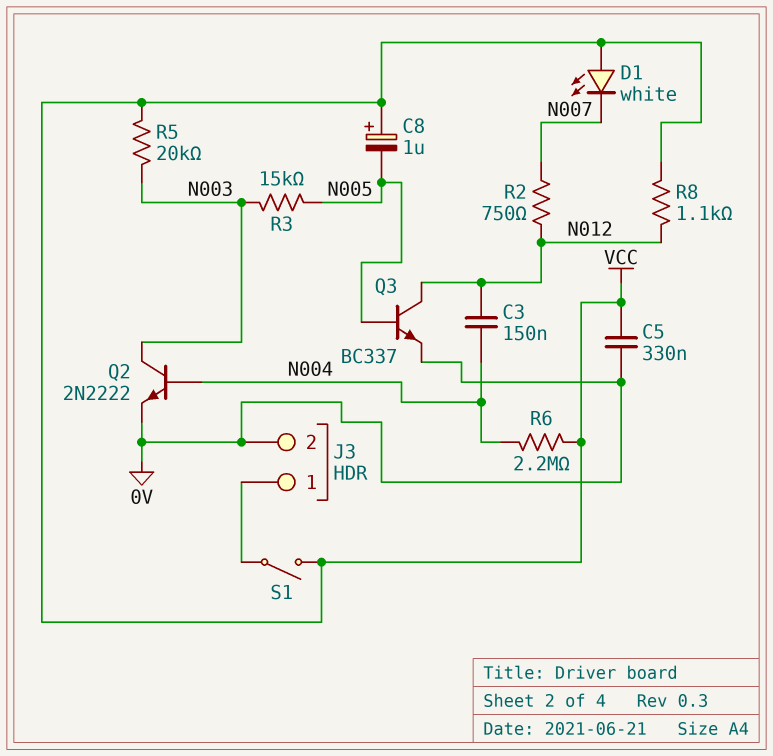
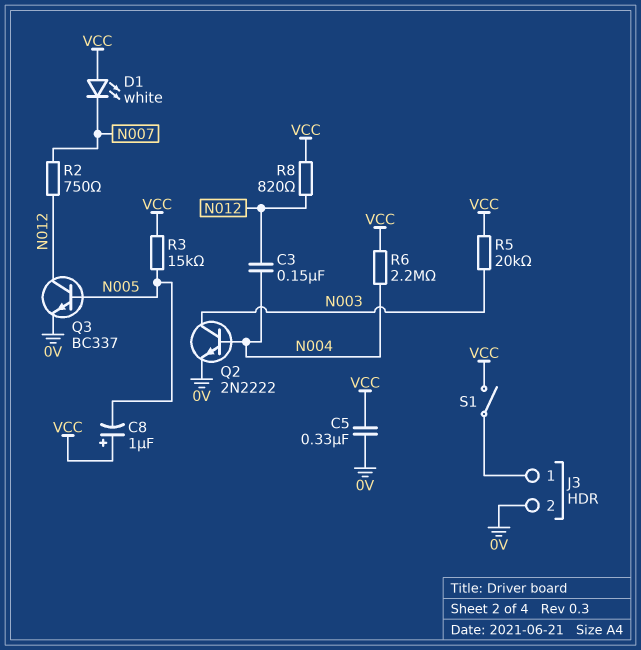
R3: 15k (N003, N005) -> 15k (N005, VCC)
R8: 1.1k (N012, VCC) -> 820 (N012, VCC)

